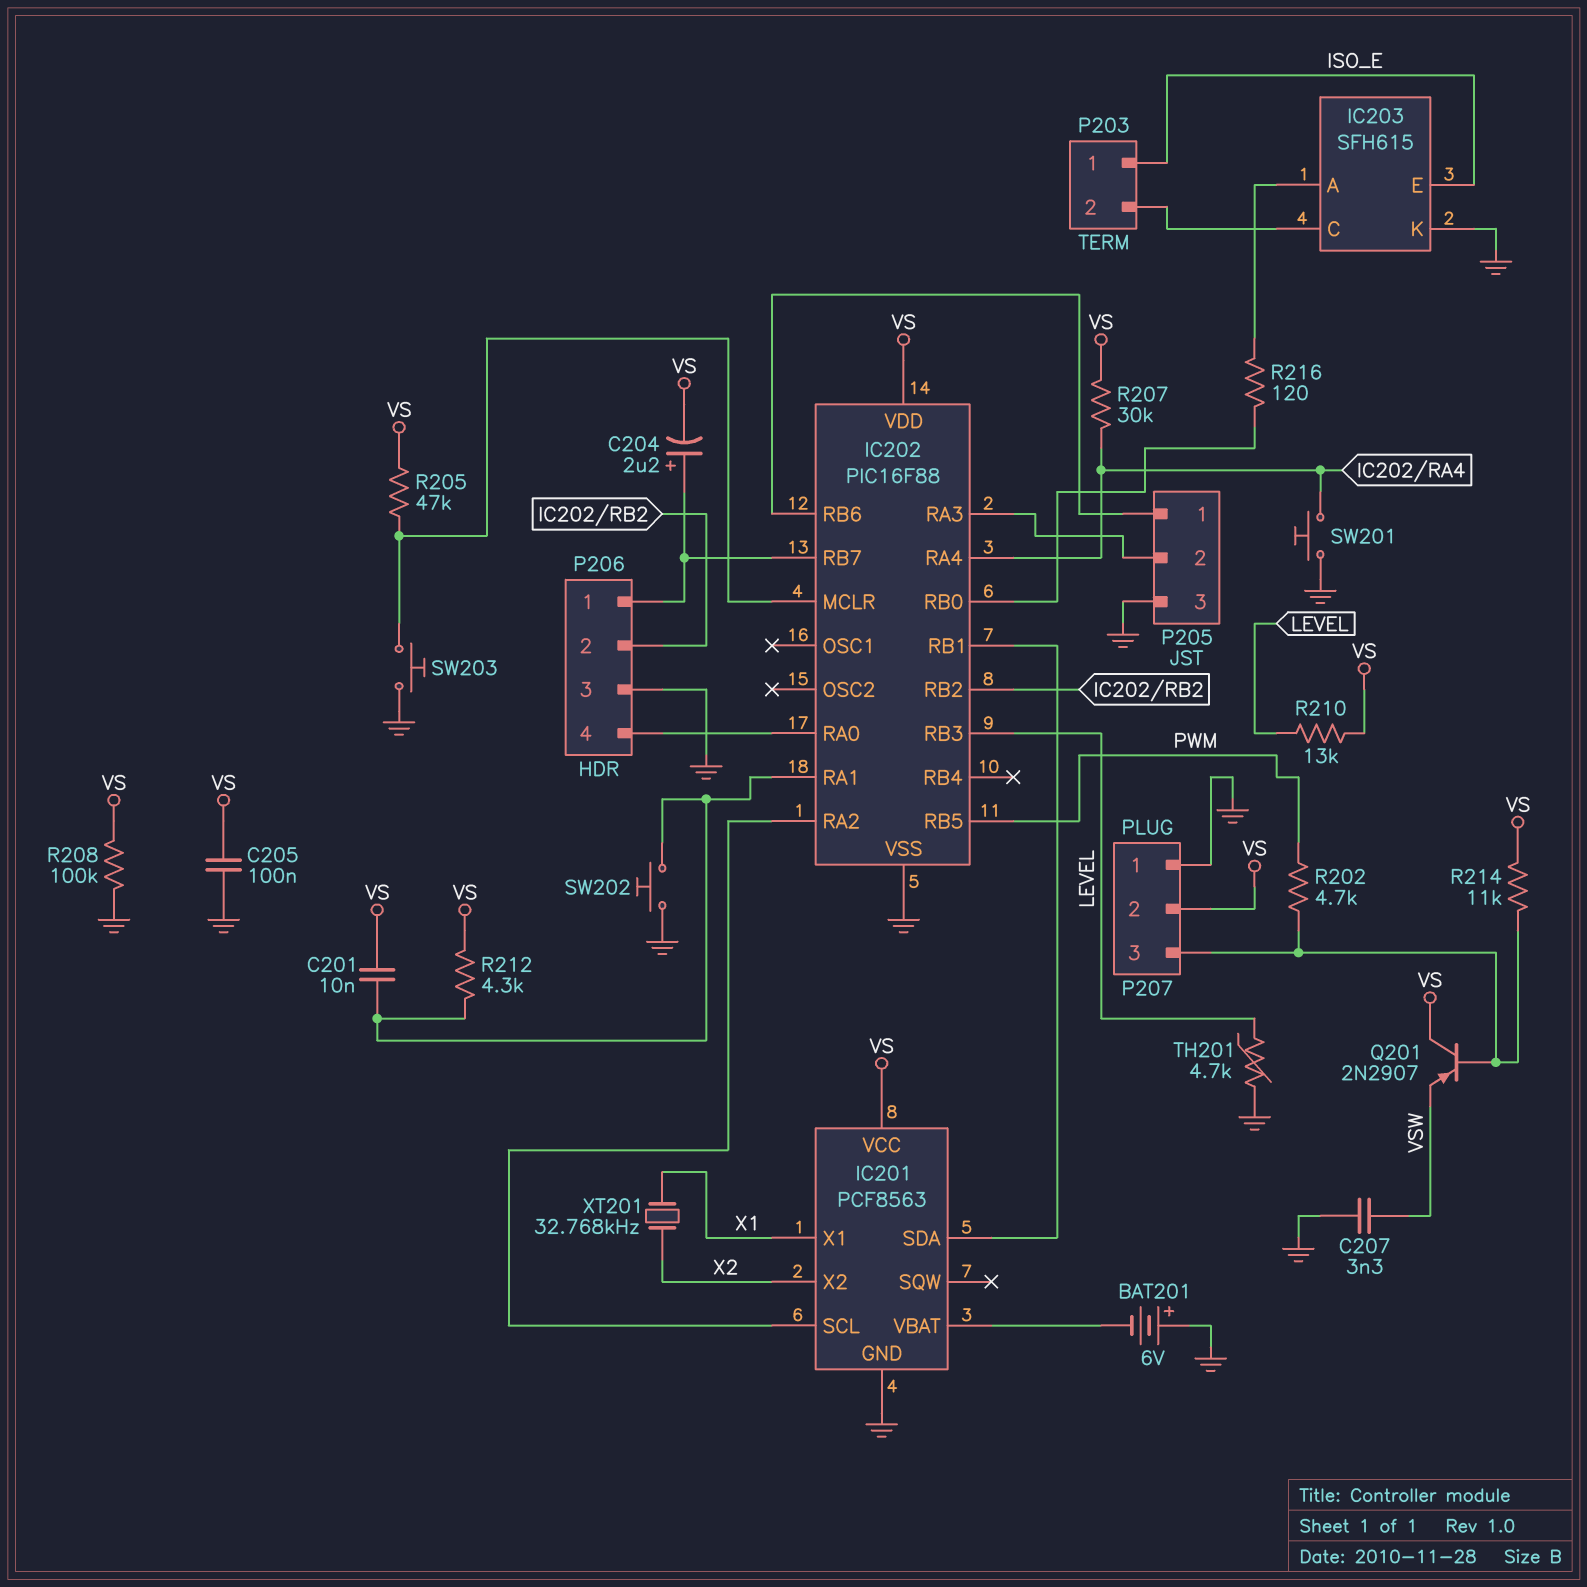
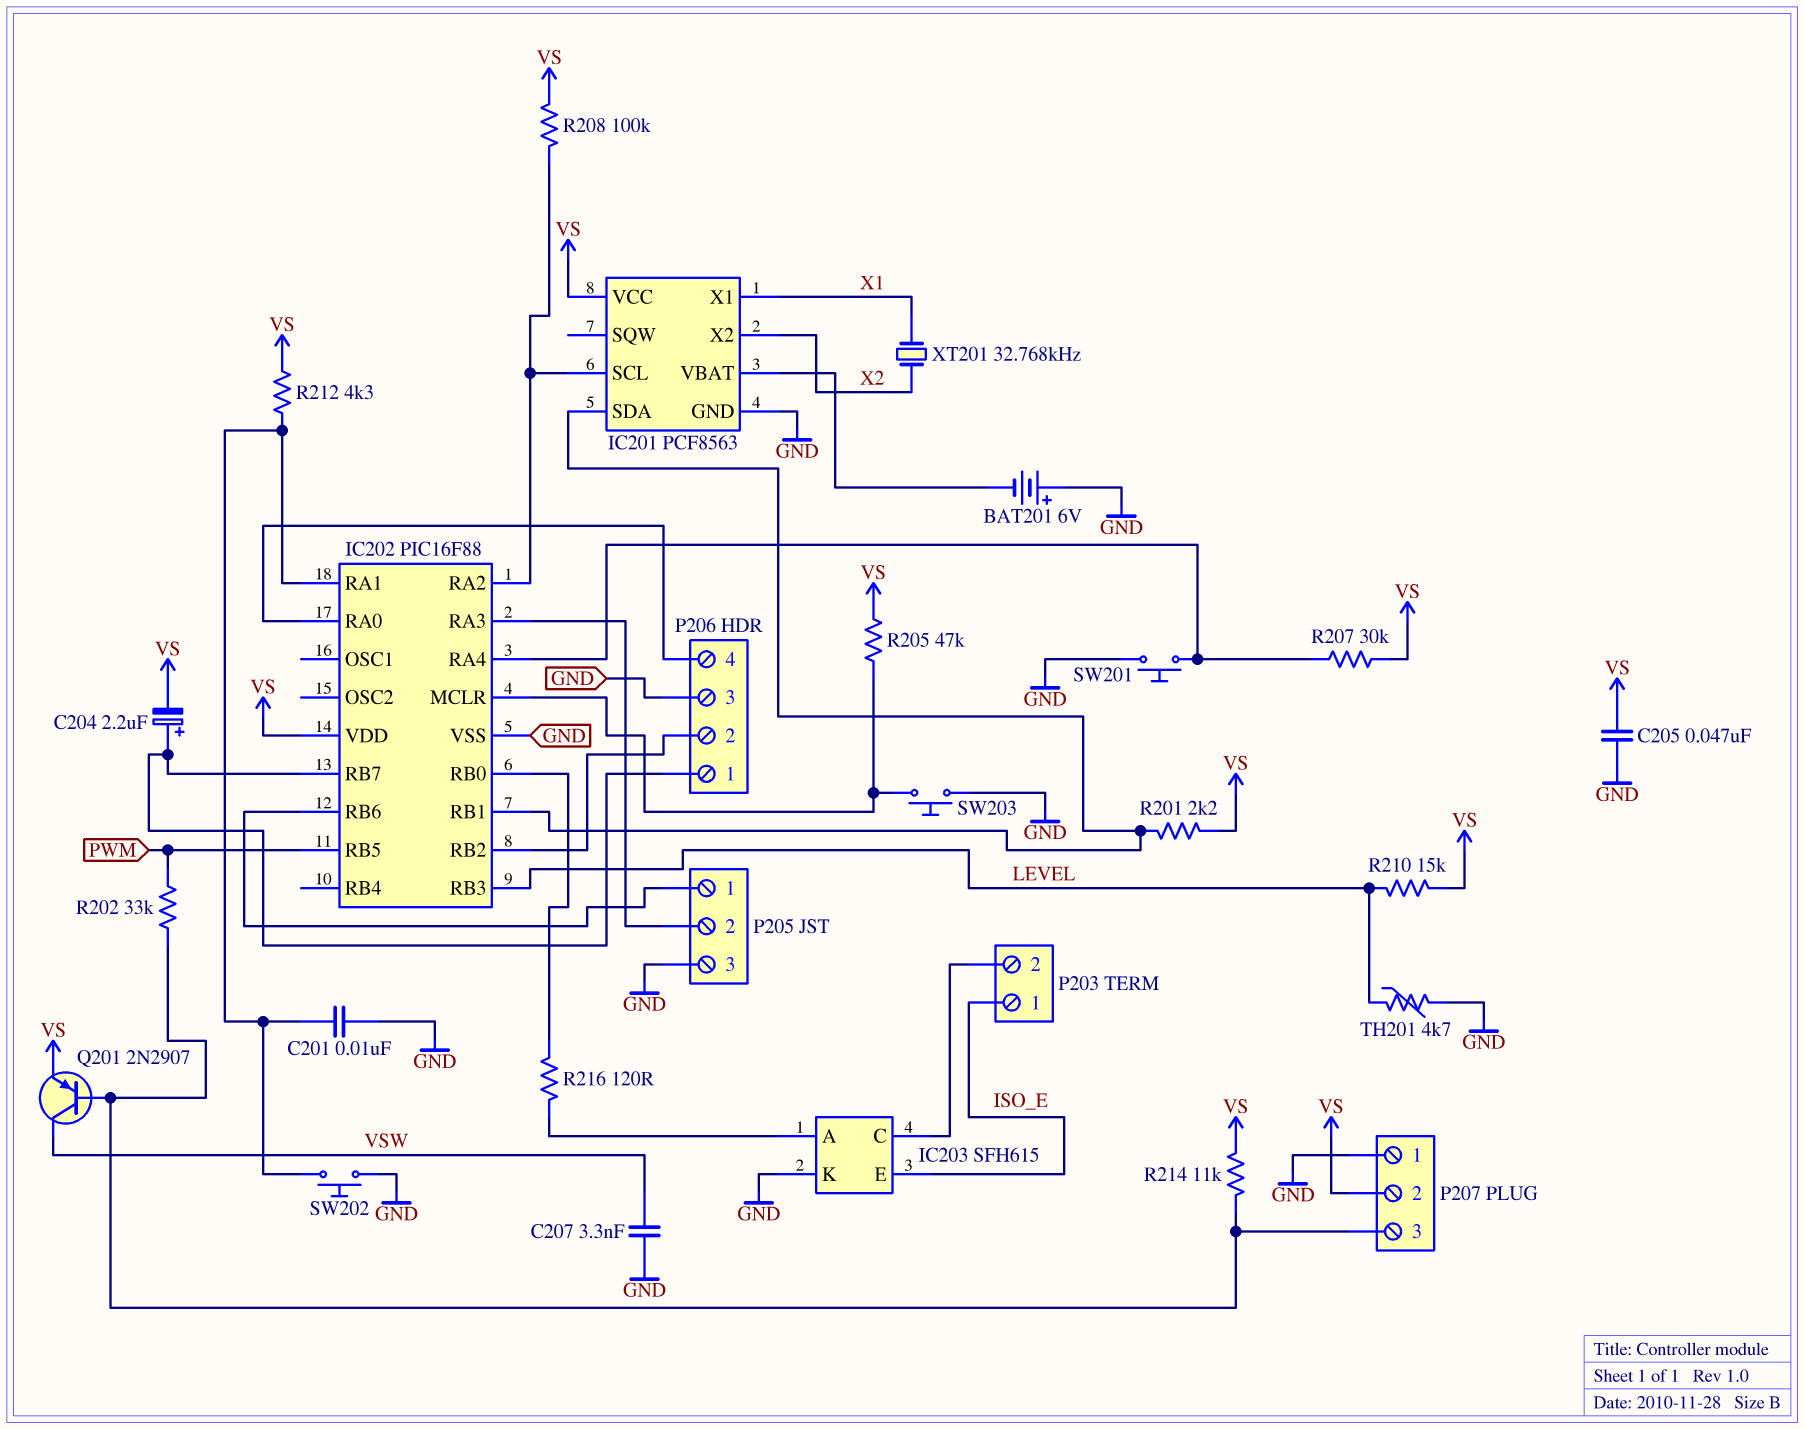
C201: 10nF (IC202/RA1, VS) -> 10nF (GND, IC202/RA1)
C205: 100nF (GND, VS) -> 47nF (GND, VS)
Q201: PNP 2N2907 (B P207/3, C VS, E VSW) -> PNP 2N2907 (B P207/3, C VSW, E VS)
R201: none -> 2.2k (IC201/SDA, VS)
R202: 4.7k (P207/3, PWM) -> 33k (P207/3, PWM)
R208: 100k (GND, VS) -> 100k (IC201/SCL, VS)
R210: 13k (LEVEL, VS) -> 15k (LEVEL, VS)

